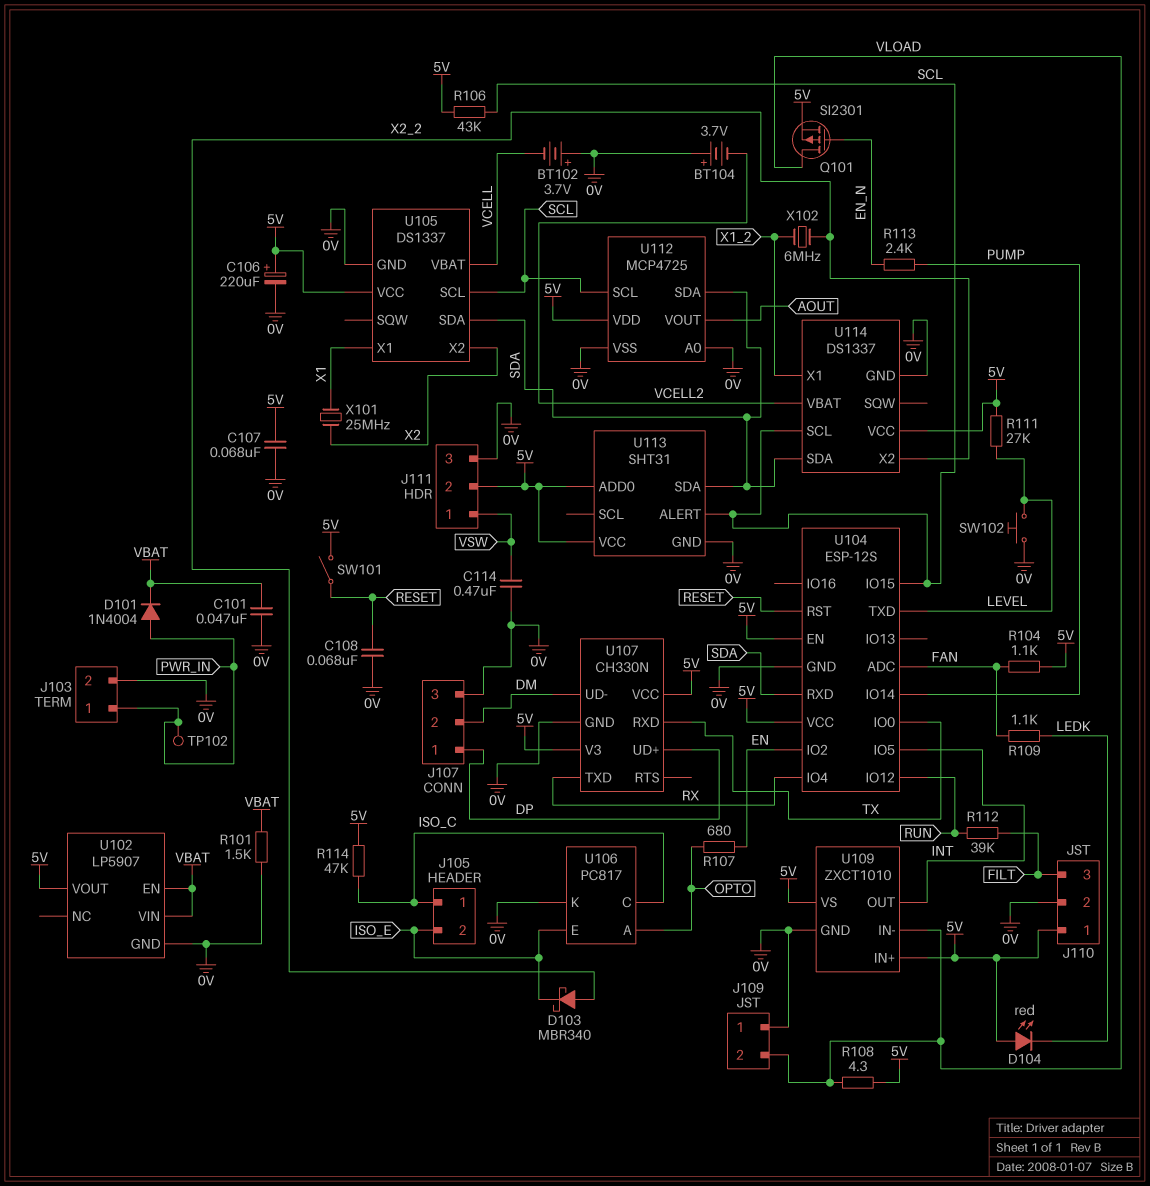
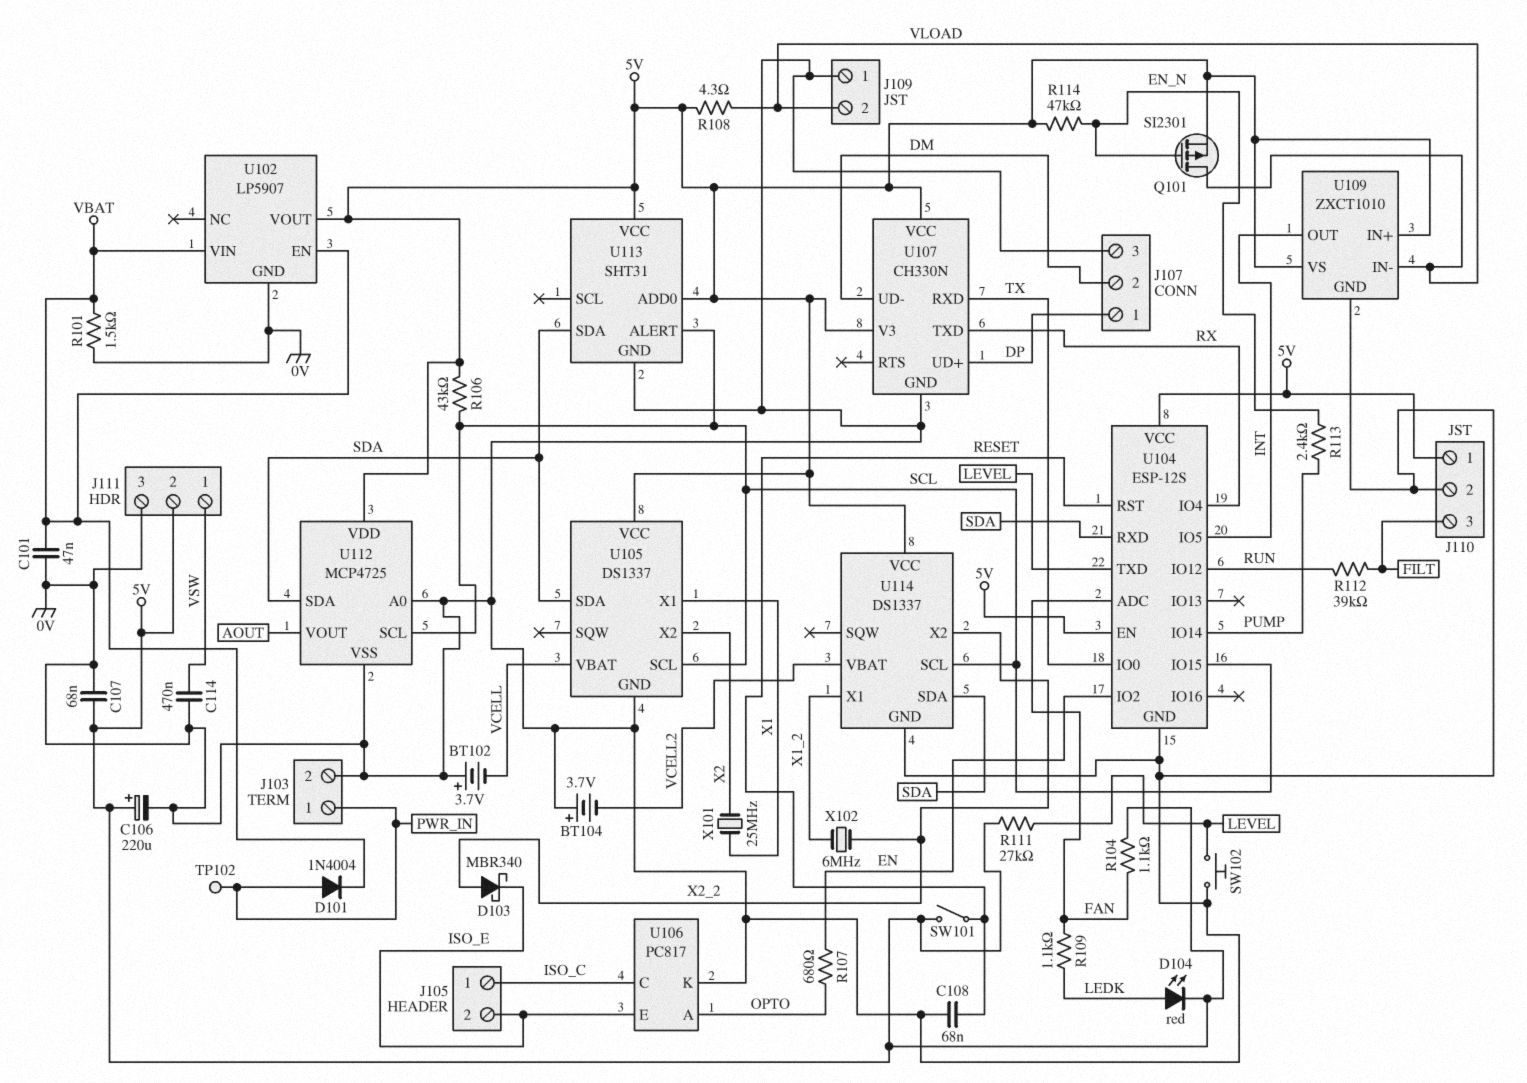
D104: LED red (A 5V, K LEDK) -> LED red (A LEDK, K 5V)
R114: 47k (5V, ISO_C) -> 47k (5V, EN_N)

